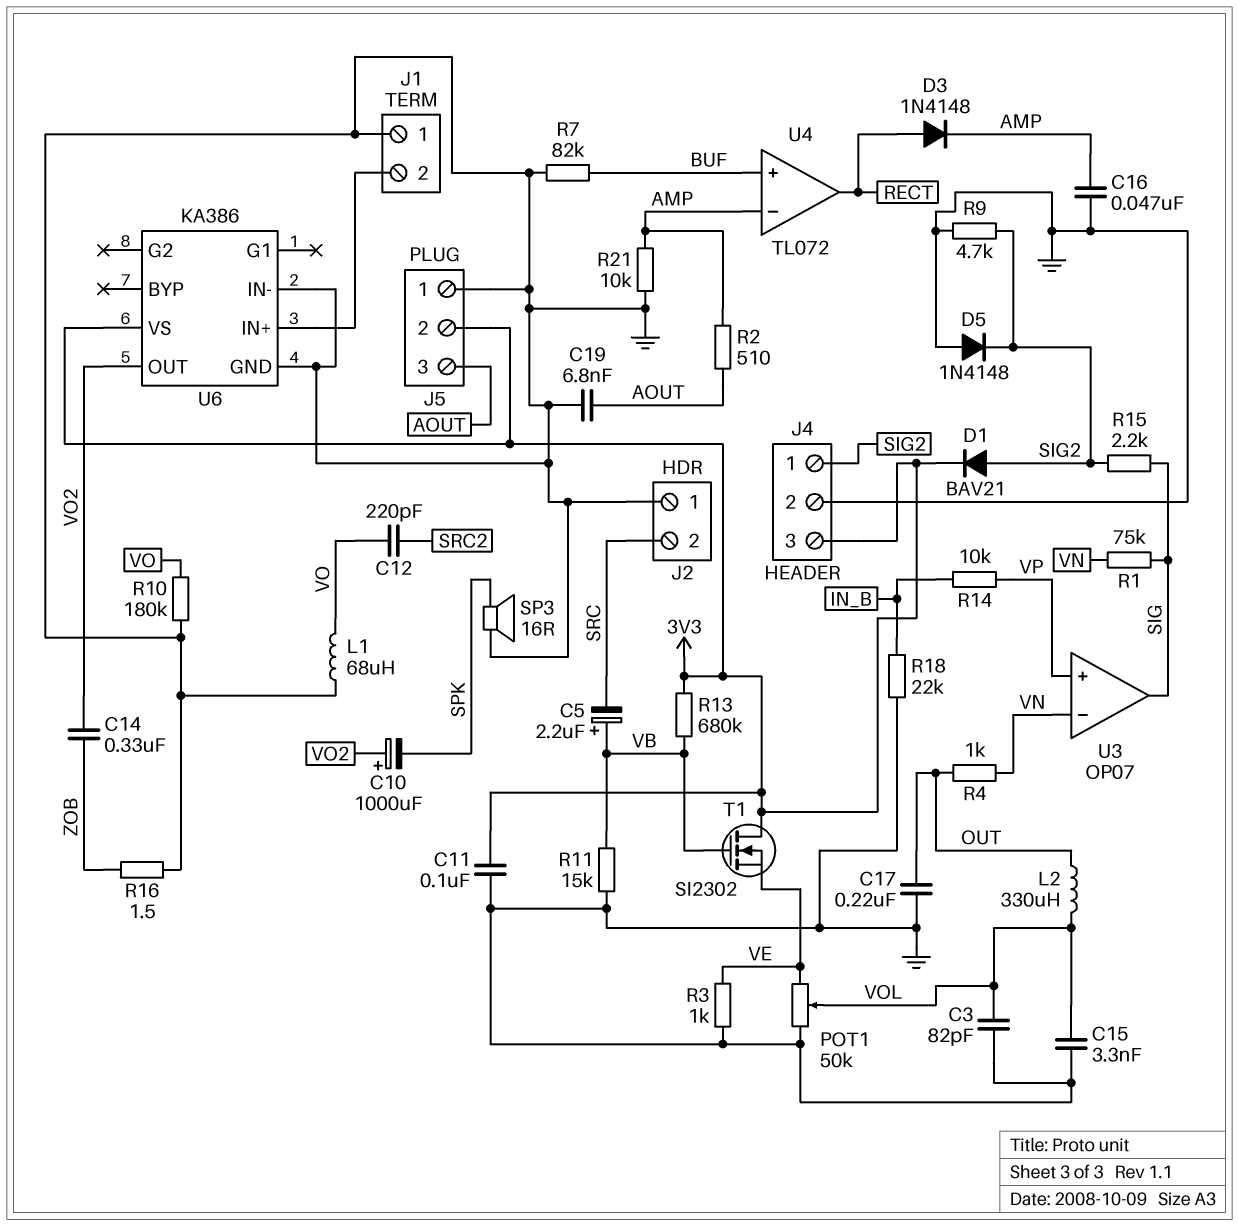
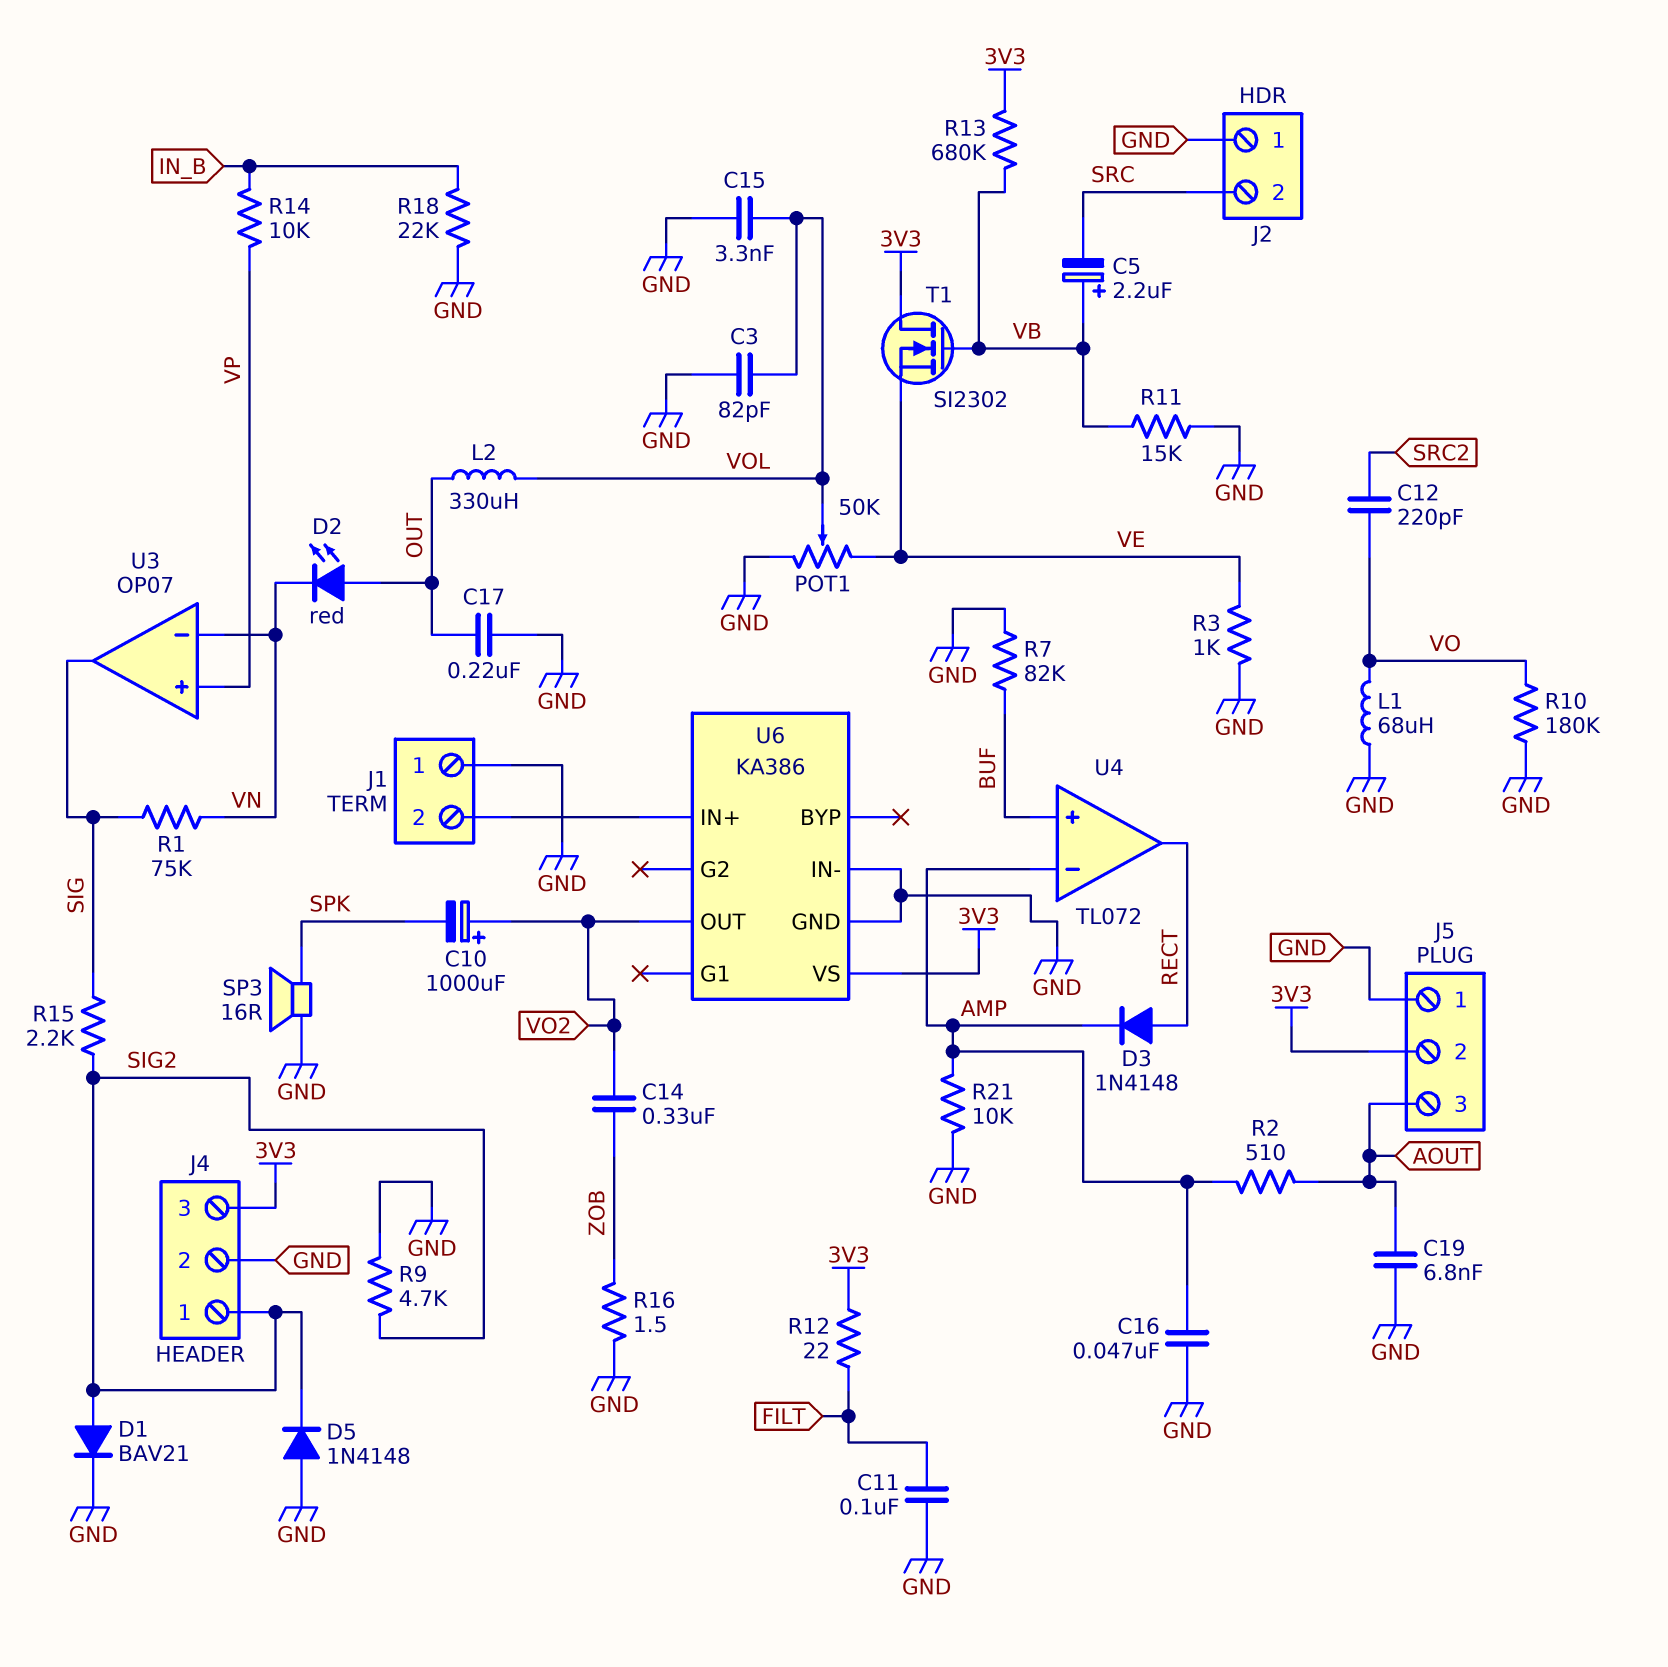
C11: 100nF (3V3, GND) -> 100nF (FILT, GND)
D1: diode BAV21 (A SIG2, K 3V3) -> diode BAV21 (A SIG2, K GND)
D2: none -> LED red (A OUT, K VN)
R4: 1k (OUT, VN) -> none
R12: none -> 22 (3V3, FILT)

